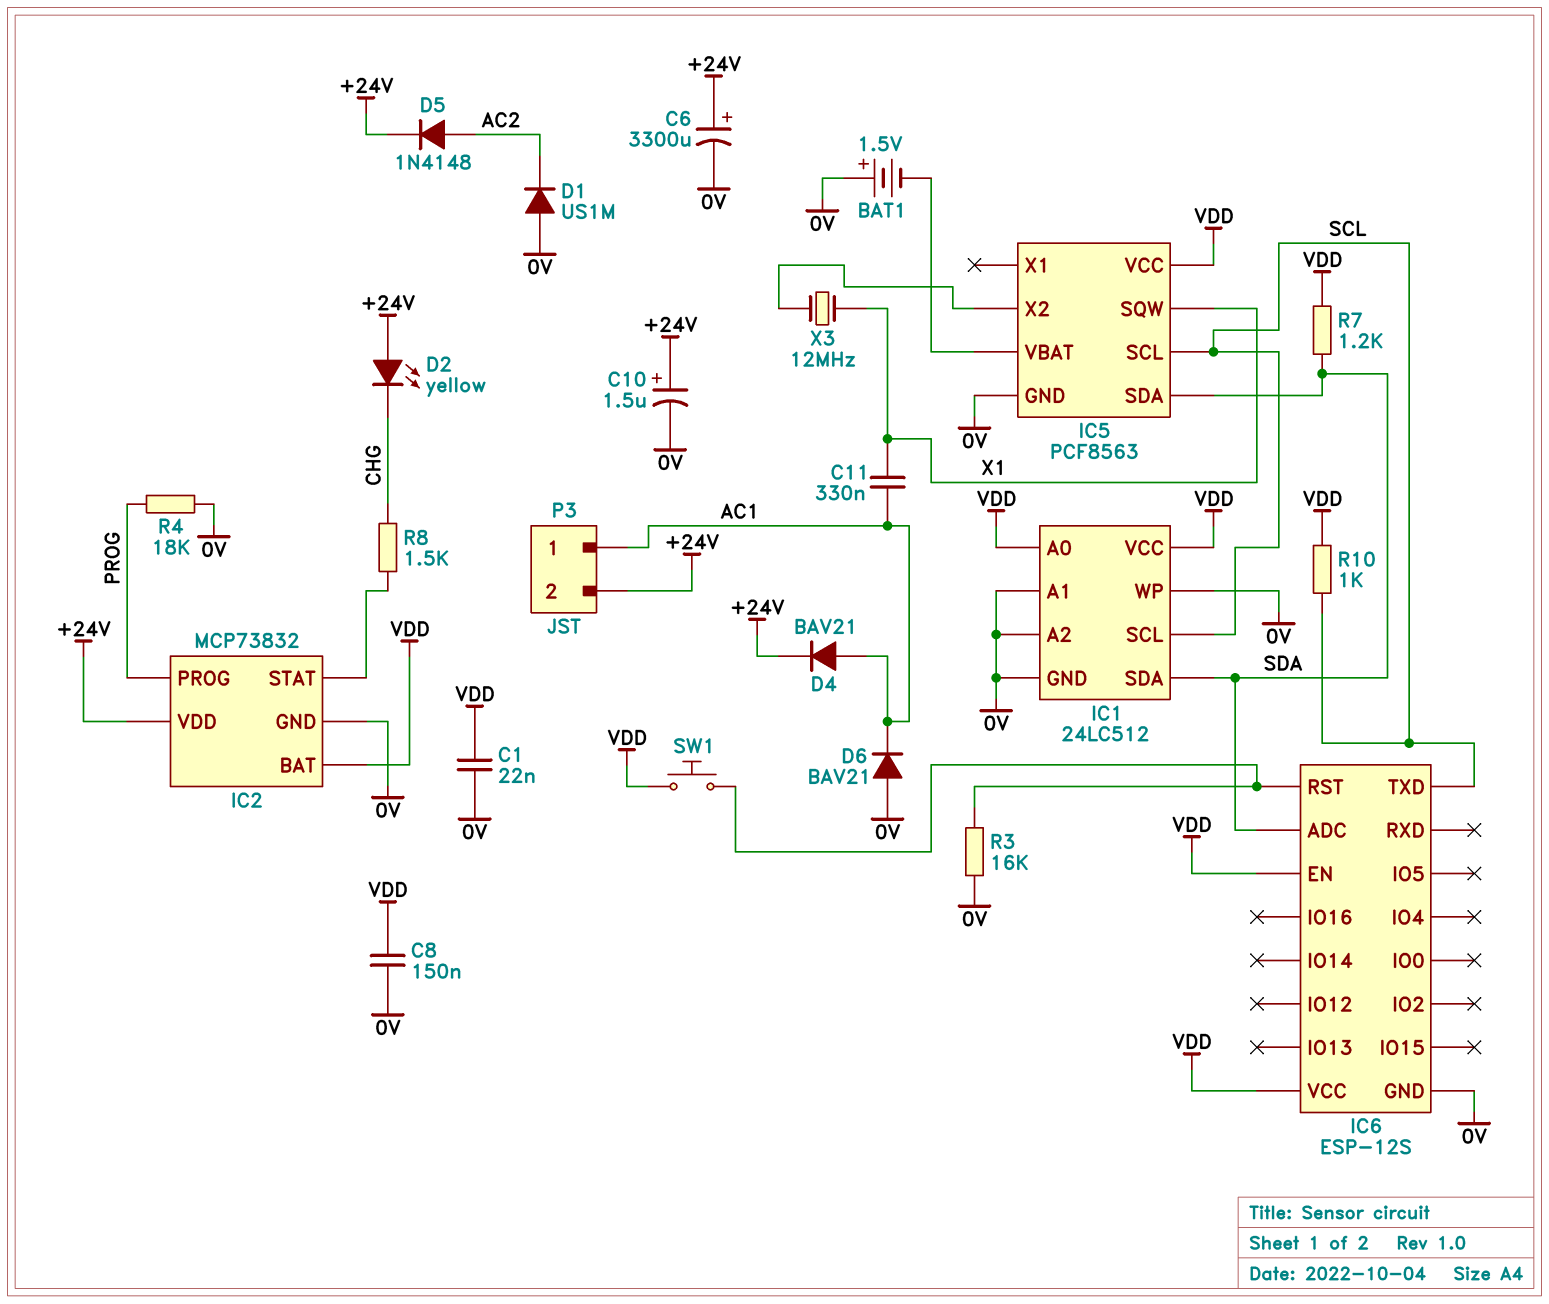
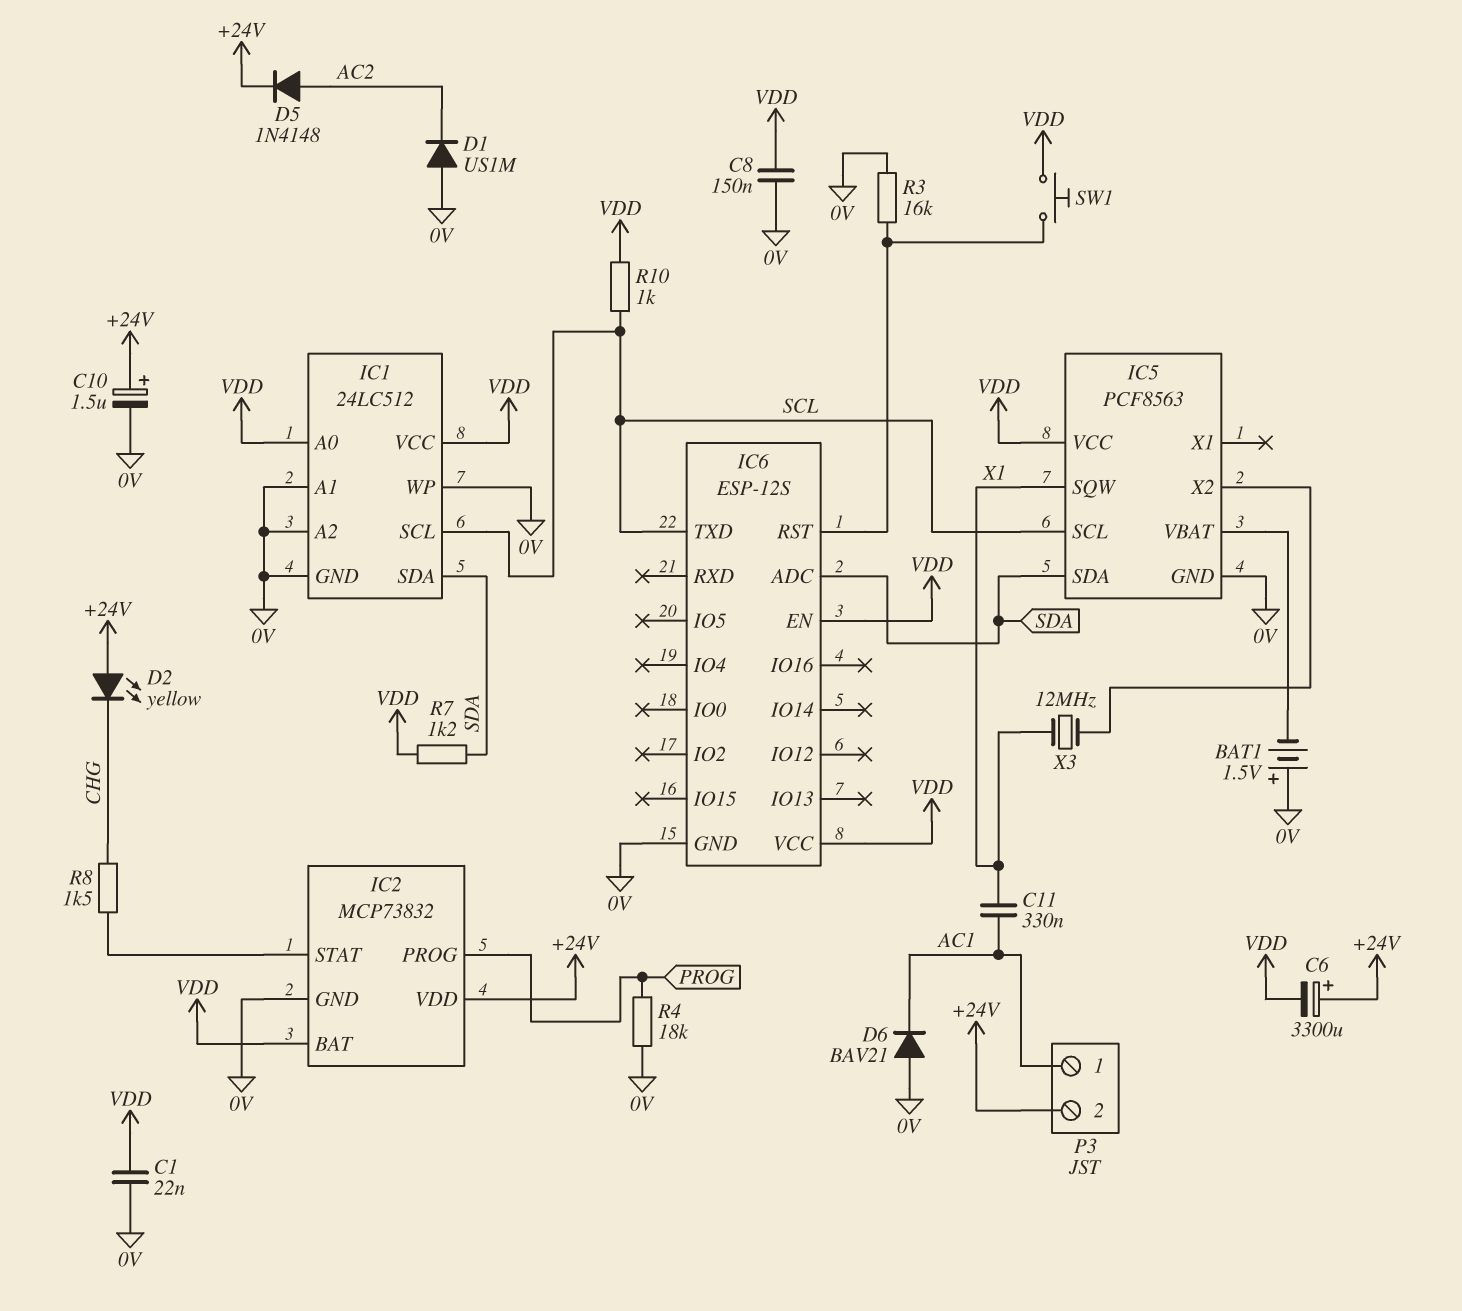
C6: 3300uF (plus +24V, minus 0V) -> 3300uF (plus +24V, minus VDD)
D4: diode BAV21 (A AC1, K +24V) -> none

